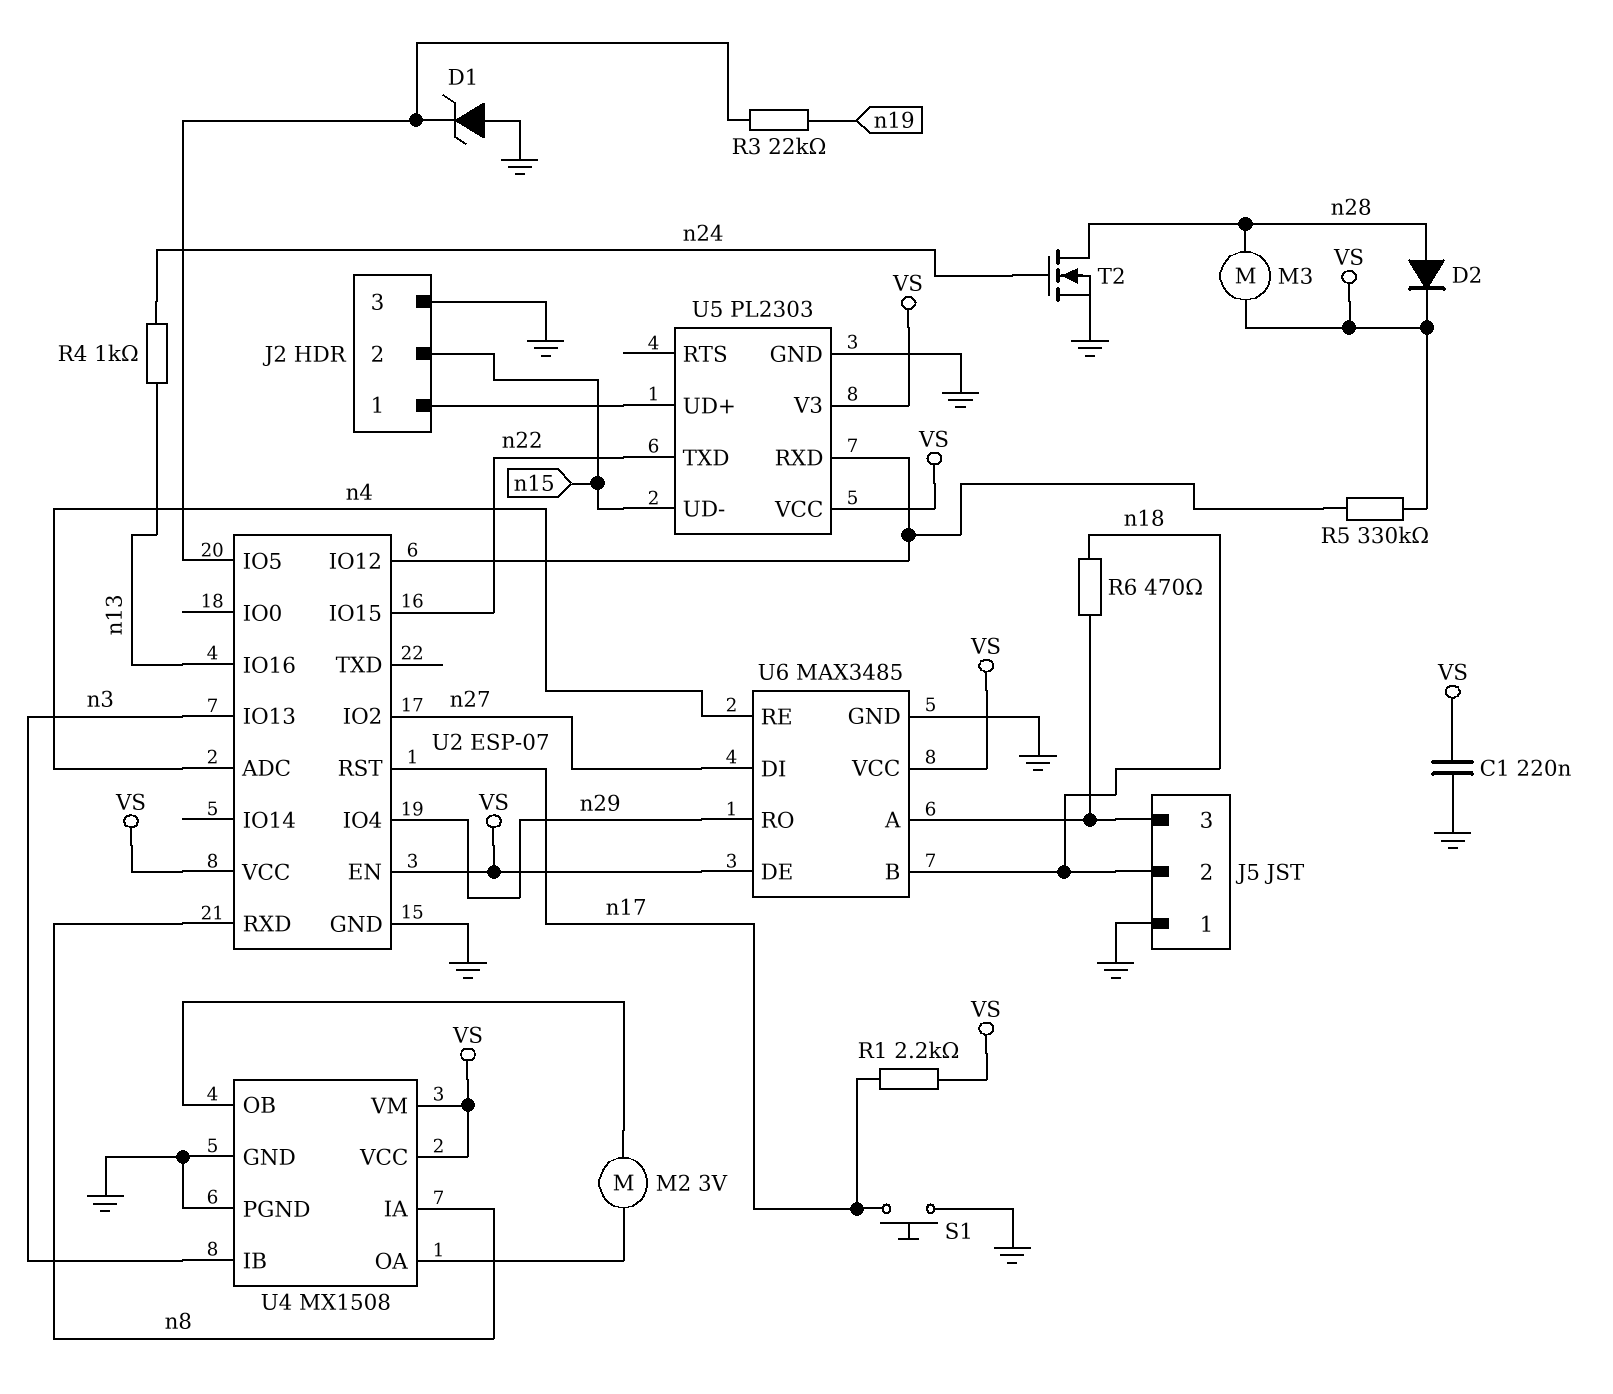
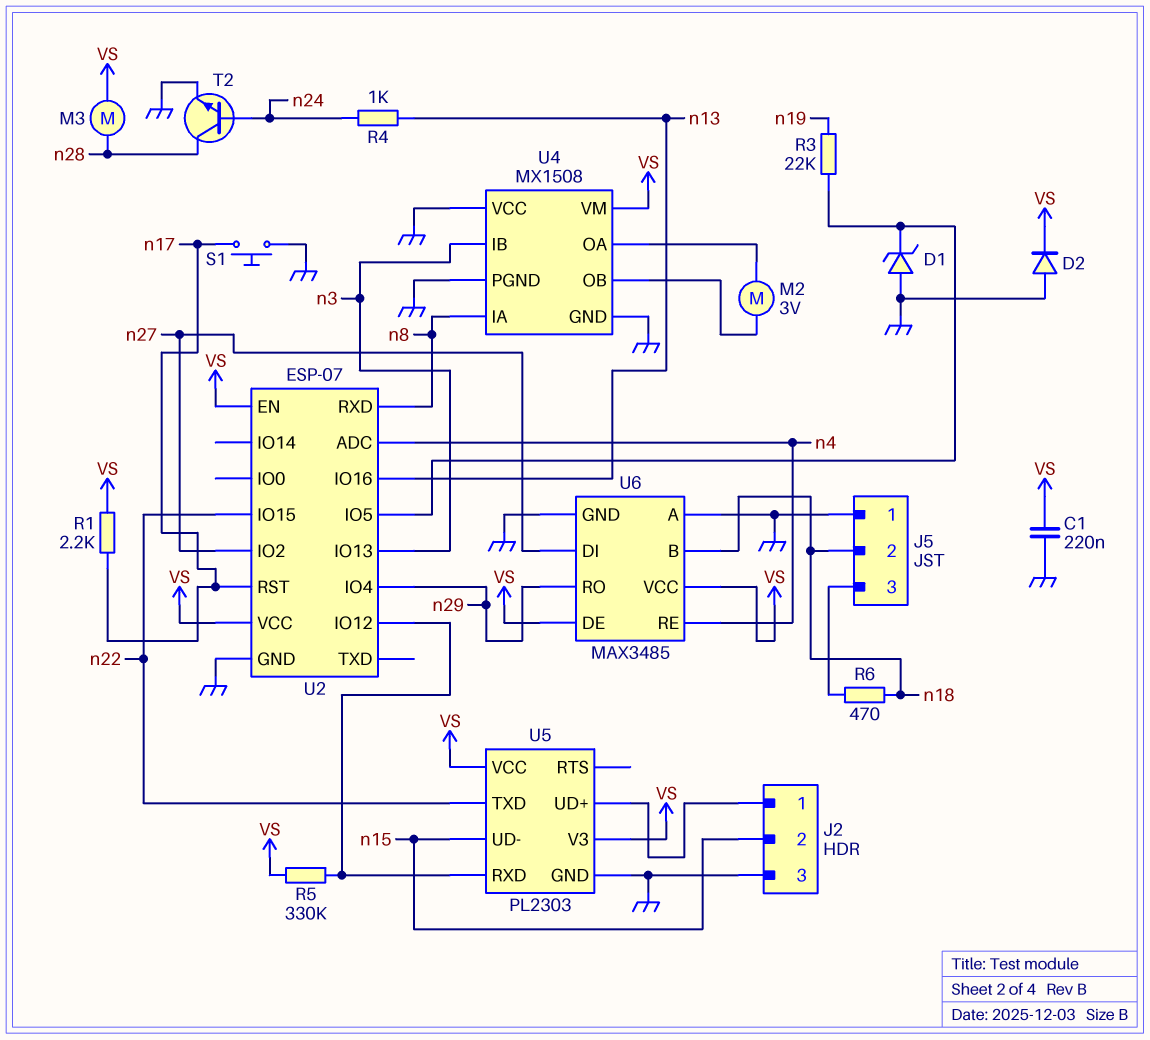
D2: diode (A n28, K VS) -> diode (A GND, K VS)
T2: NMOS (G n24, D n28, S GND) -> NPN (B n24, C n28, E GND)
U4 pin VCC: VS -> GND
U6 pin A: J5/3 -> GND

